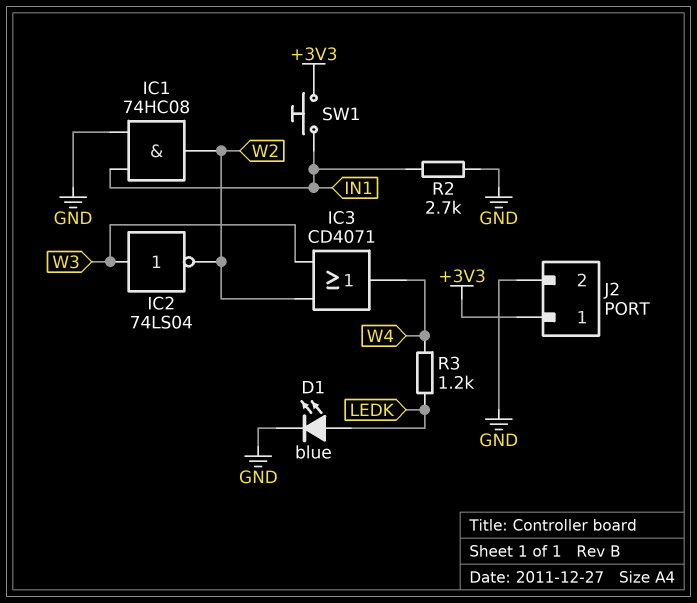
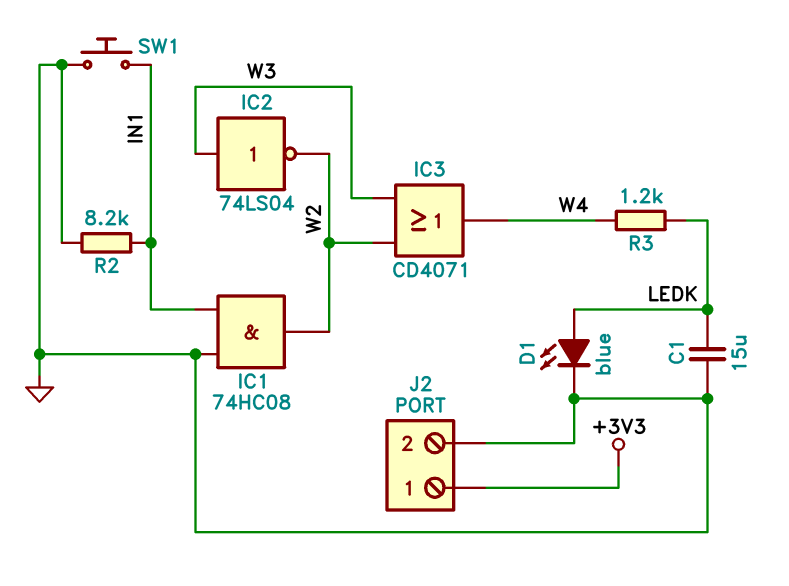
C1: none -> 15uF (GND, LEDK)
R2: 2.7k (GND, IN1) -> 8.2k (GND, IN1)
SW1: button (+3V3, IN1) -> button (GND, IN1)

